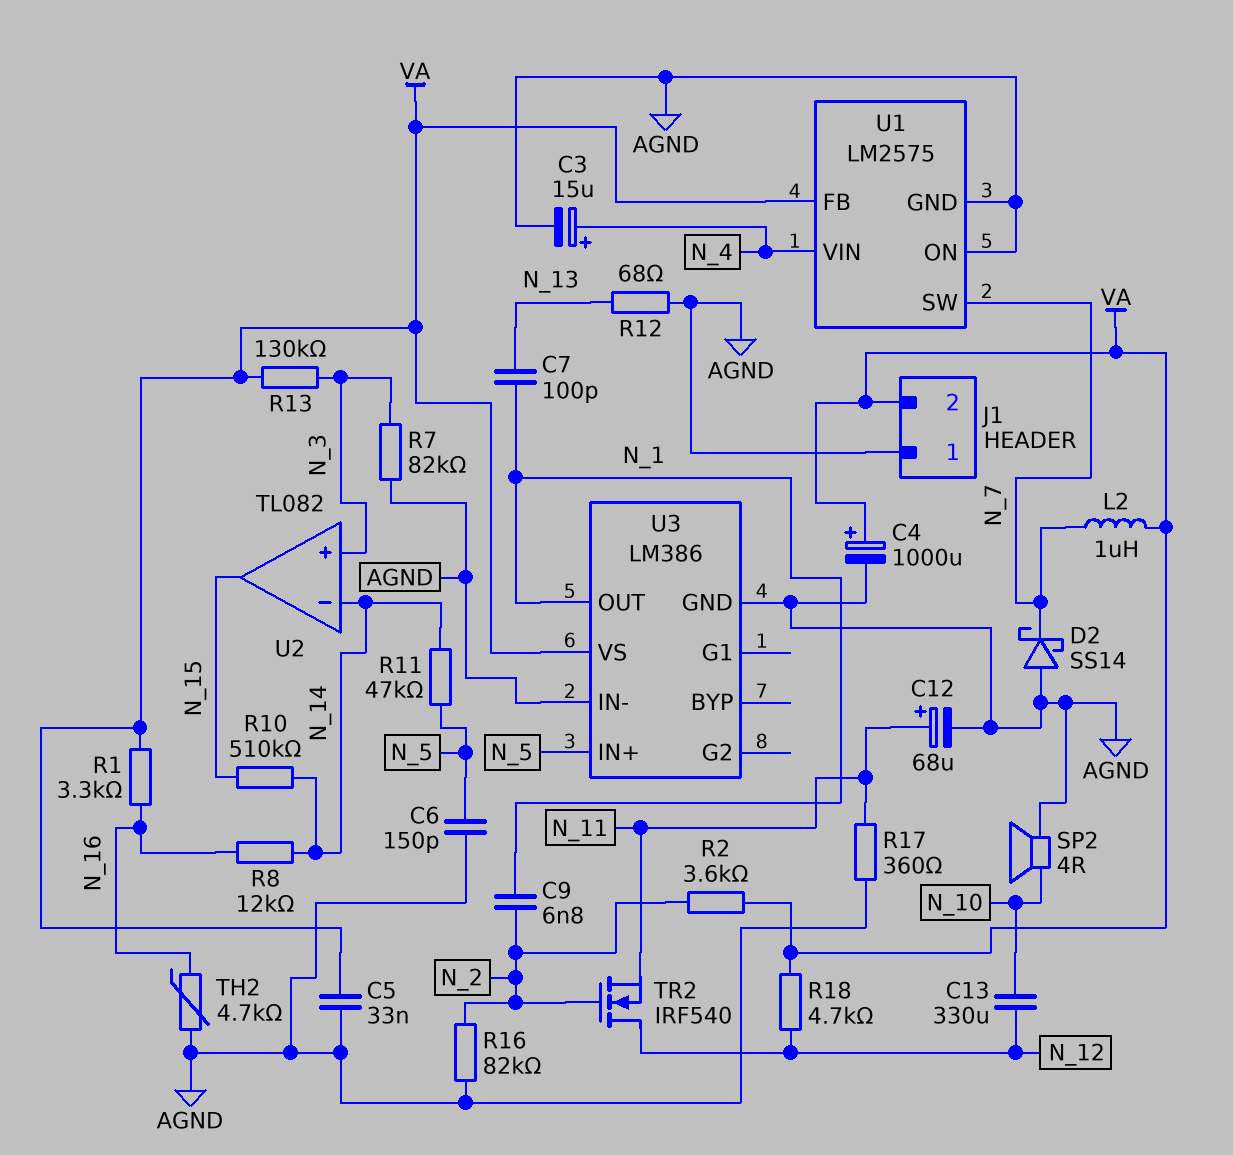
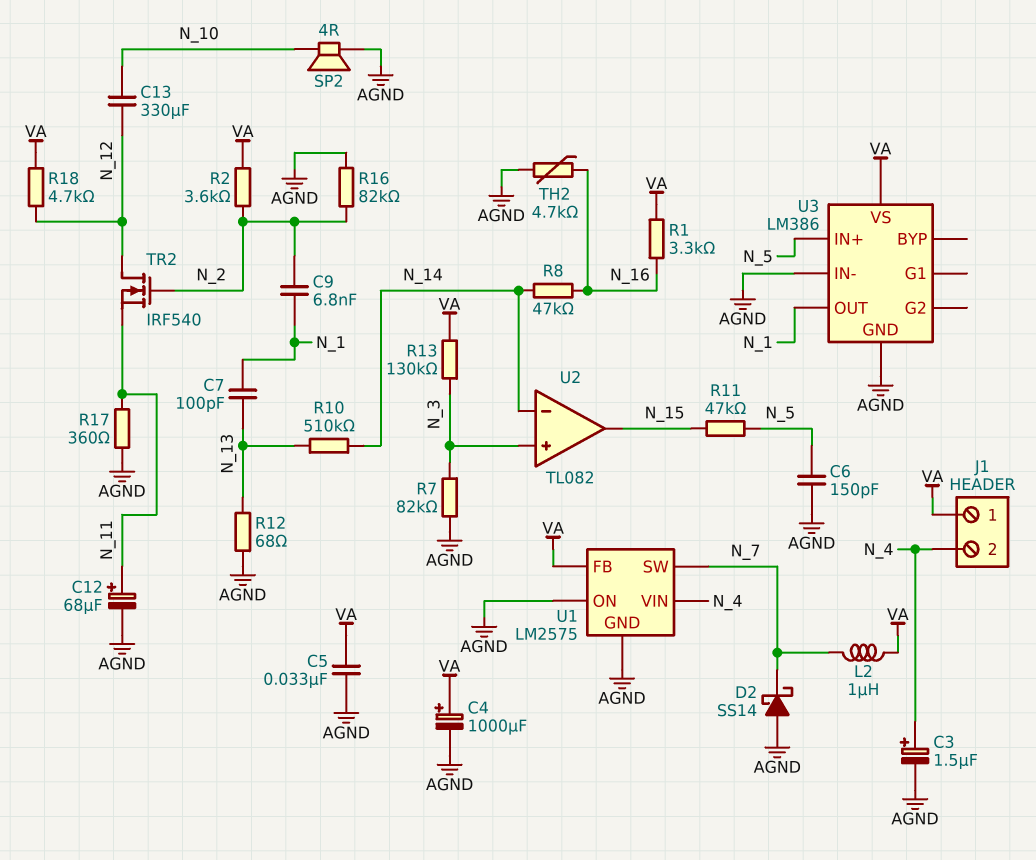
C3: 15uF (plus N_4, minus AGND) -> 1.5uF (plus N_4, minus AGND)
J1 pin 1: AGND -> VA
J1 pin 2: VA -> N_4
R8: 12k (N_14, N_16) -> 47k (N_14, N_16)
R10: 510k (N_14, N_15) -> 510k (N_13, N_14)
R11: 47k (N_5, N_14) -> 47k (N_5, N_15)

